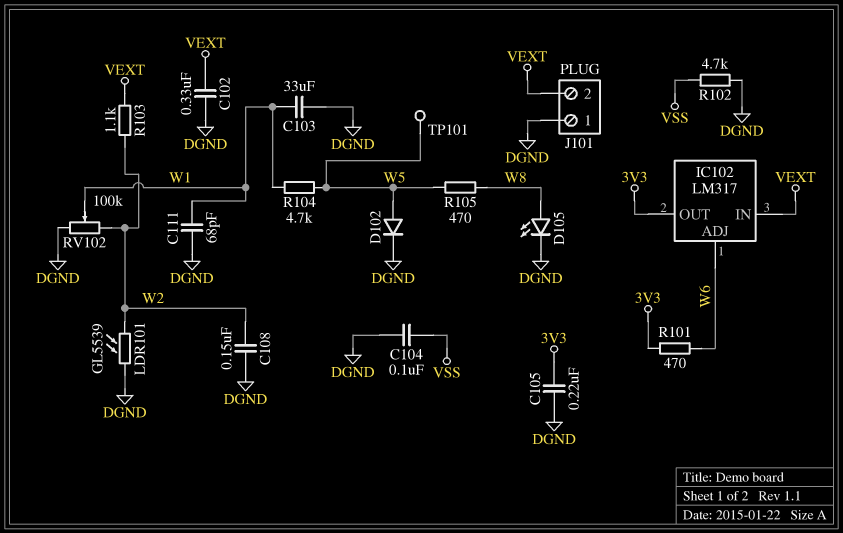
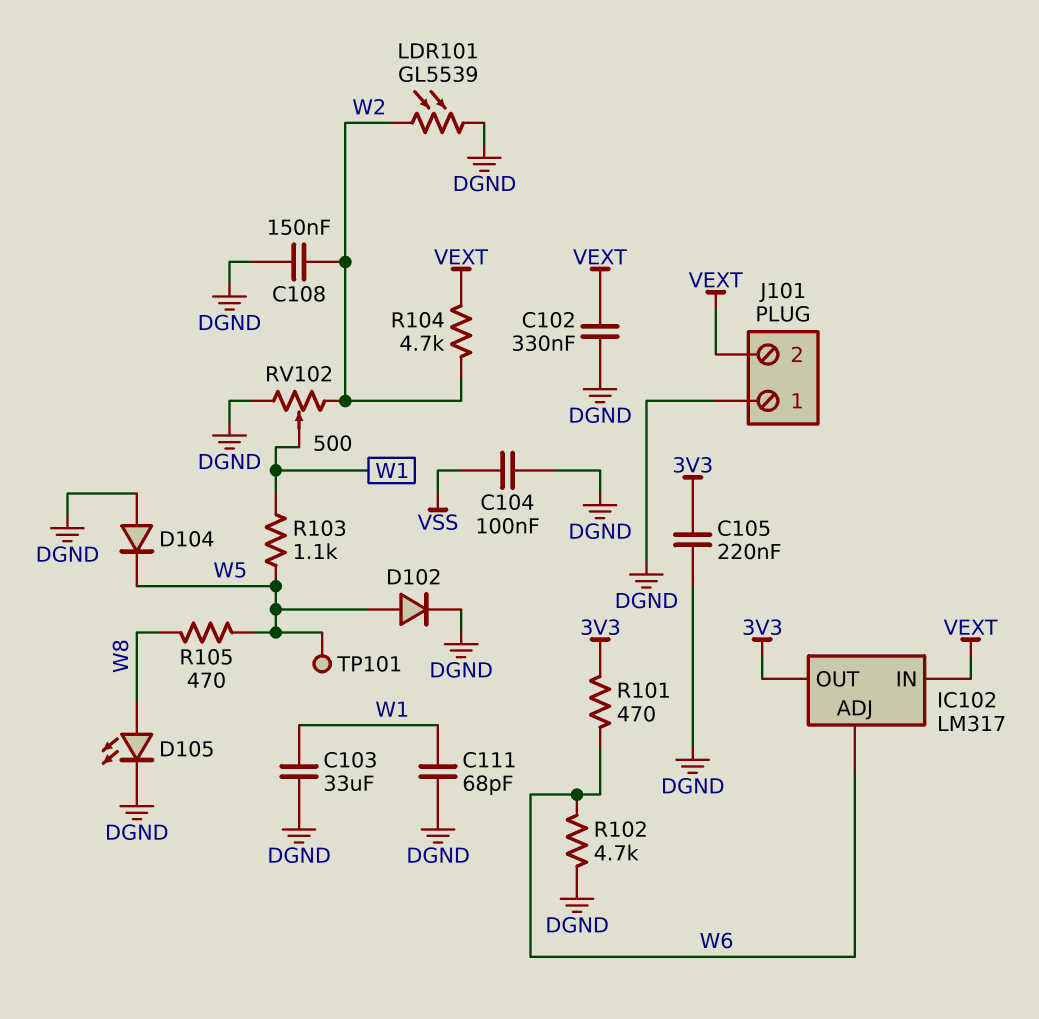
D104: none -> diode (A DGND, K W5)
R102: 4.7k (DGND, VSS) -> 4.7k (DGND, W6)
R103: 1.1k (VEXT, W2) -> 1.1k (W1, W5)
R104: 4.7k (W1, W5) -> 4.7k (VEXT, W2)
RV102: 100k (DGND, W2, wiper W1) -> 500 (DGND, W2, wiper W1)

